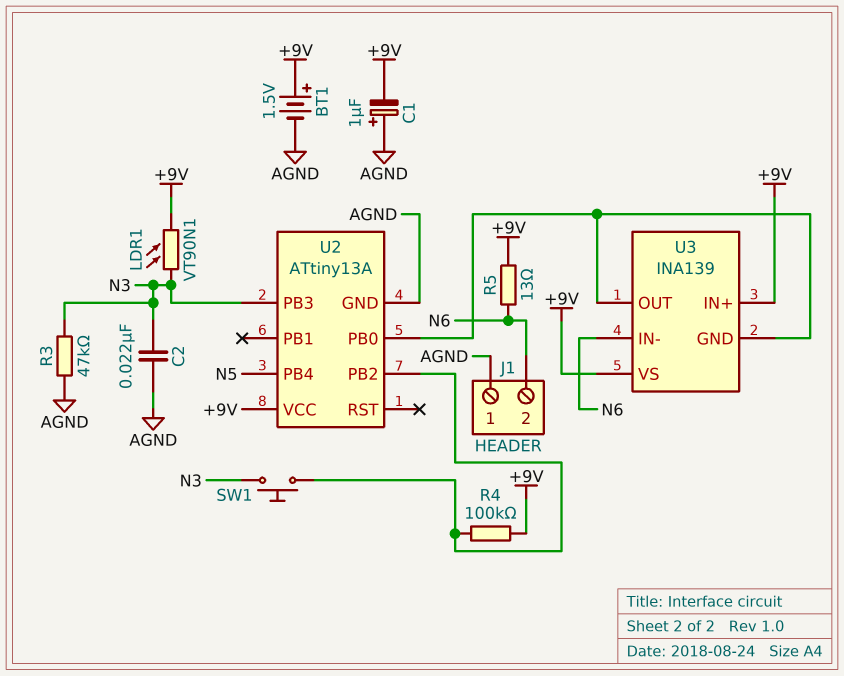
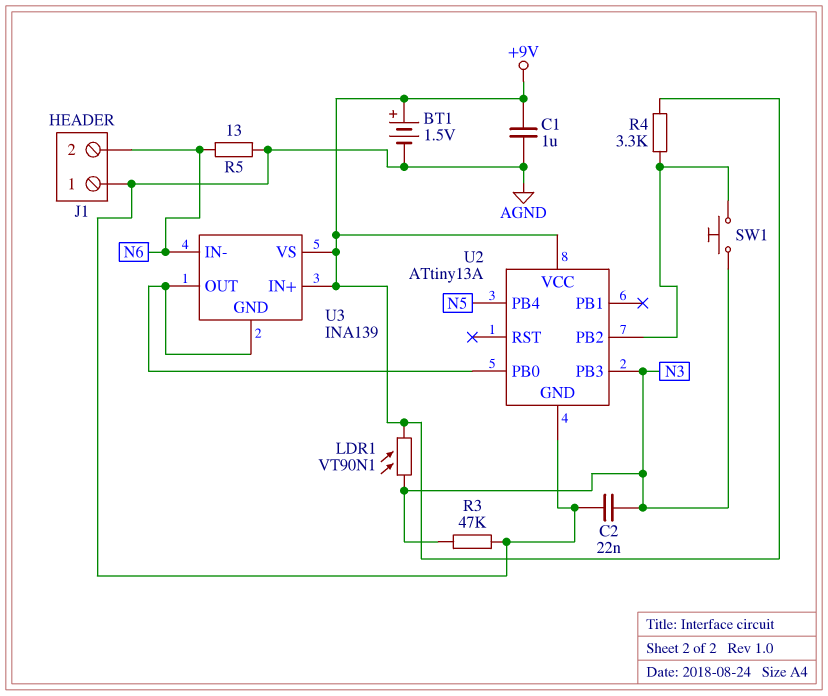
C1: 1uF (plus AGND, minus +9V) -> 1uF (+9V, AGND)
R4: 100k (+9V, U2/PB2) -> 3.3k (+9V, U2/PB2)
R5: 13 (+9V, N6) -> 13 (AGND, N6)

